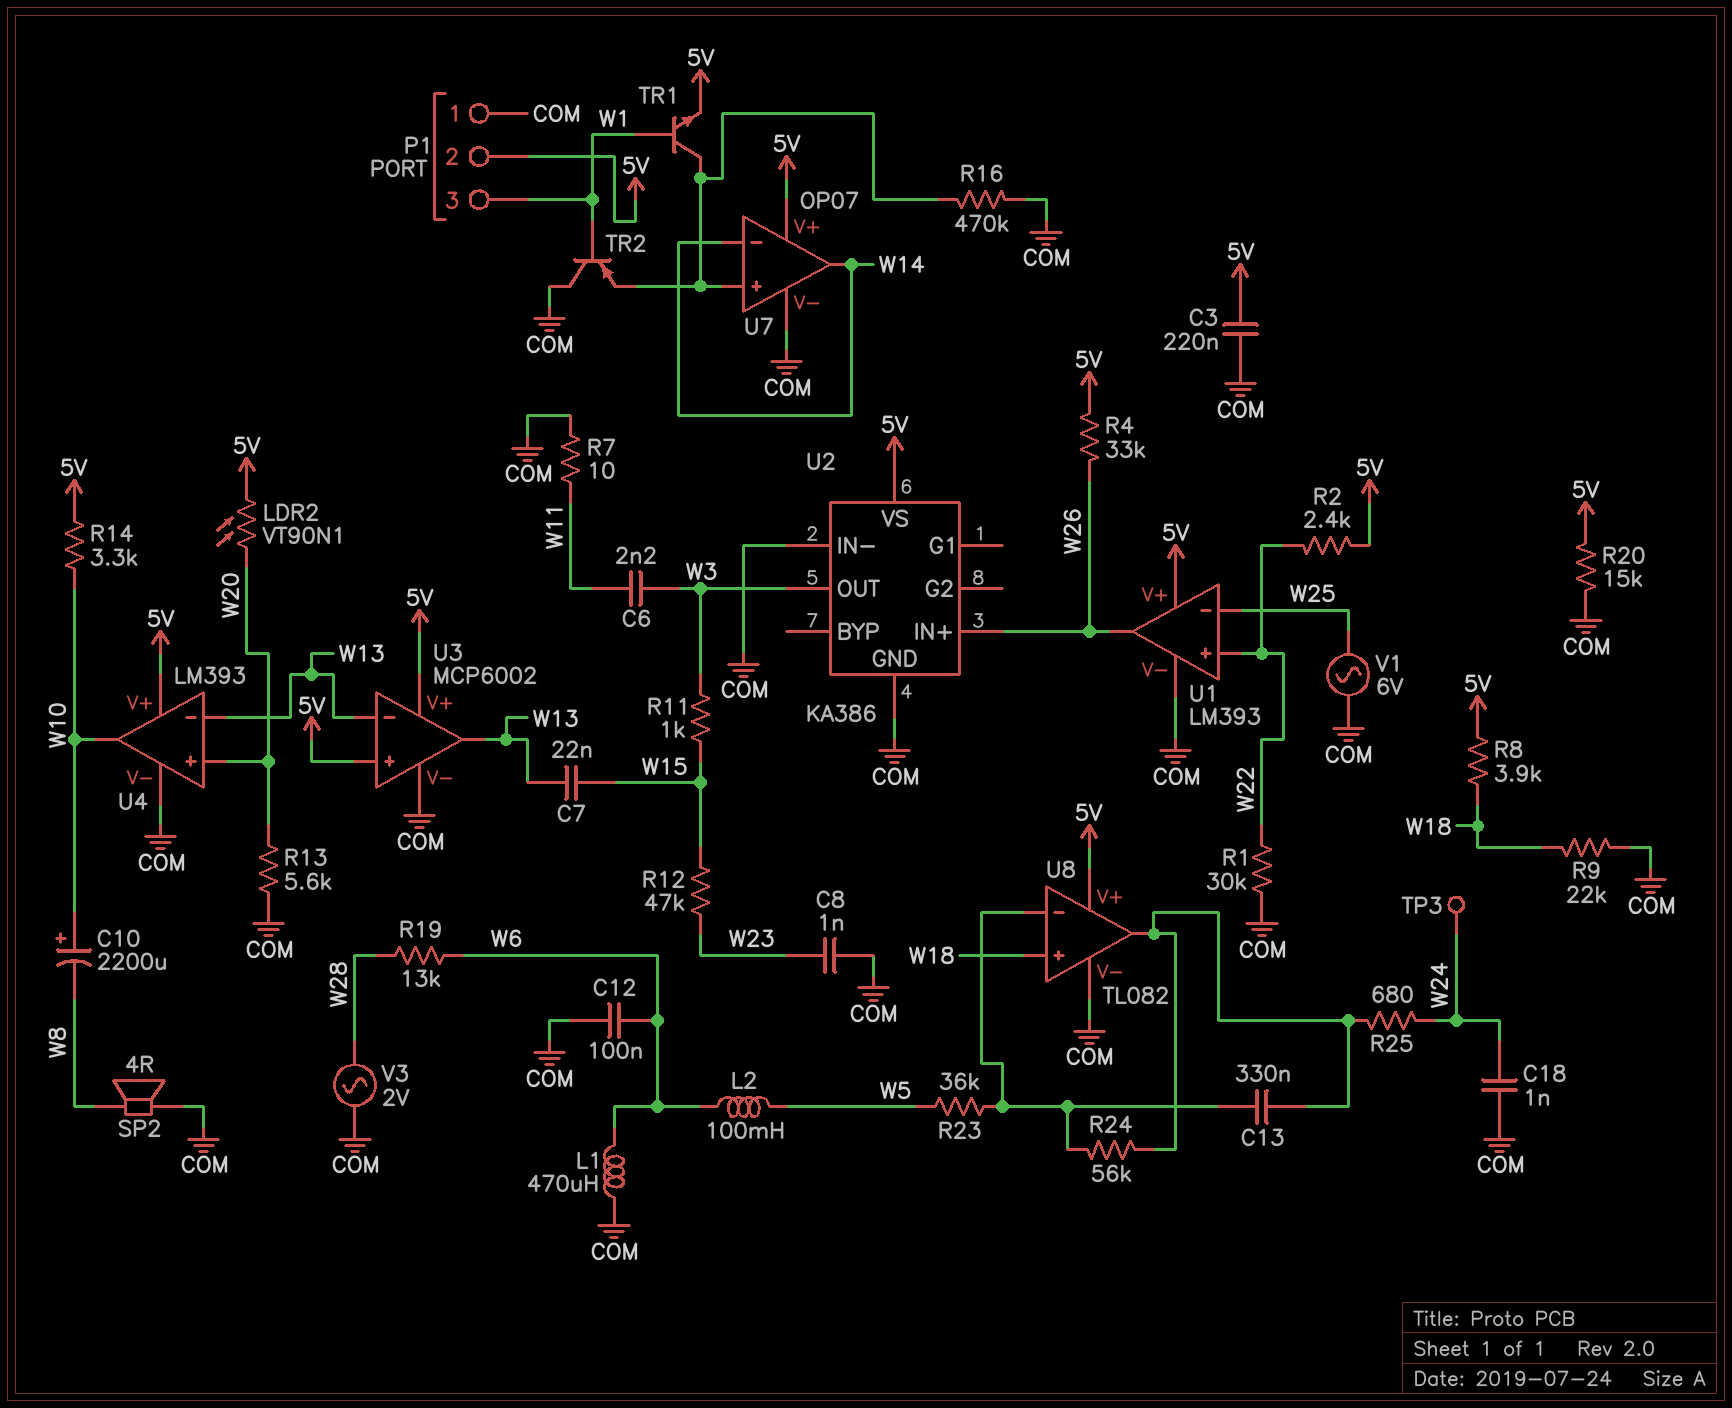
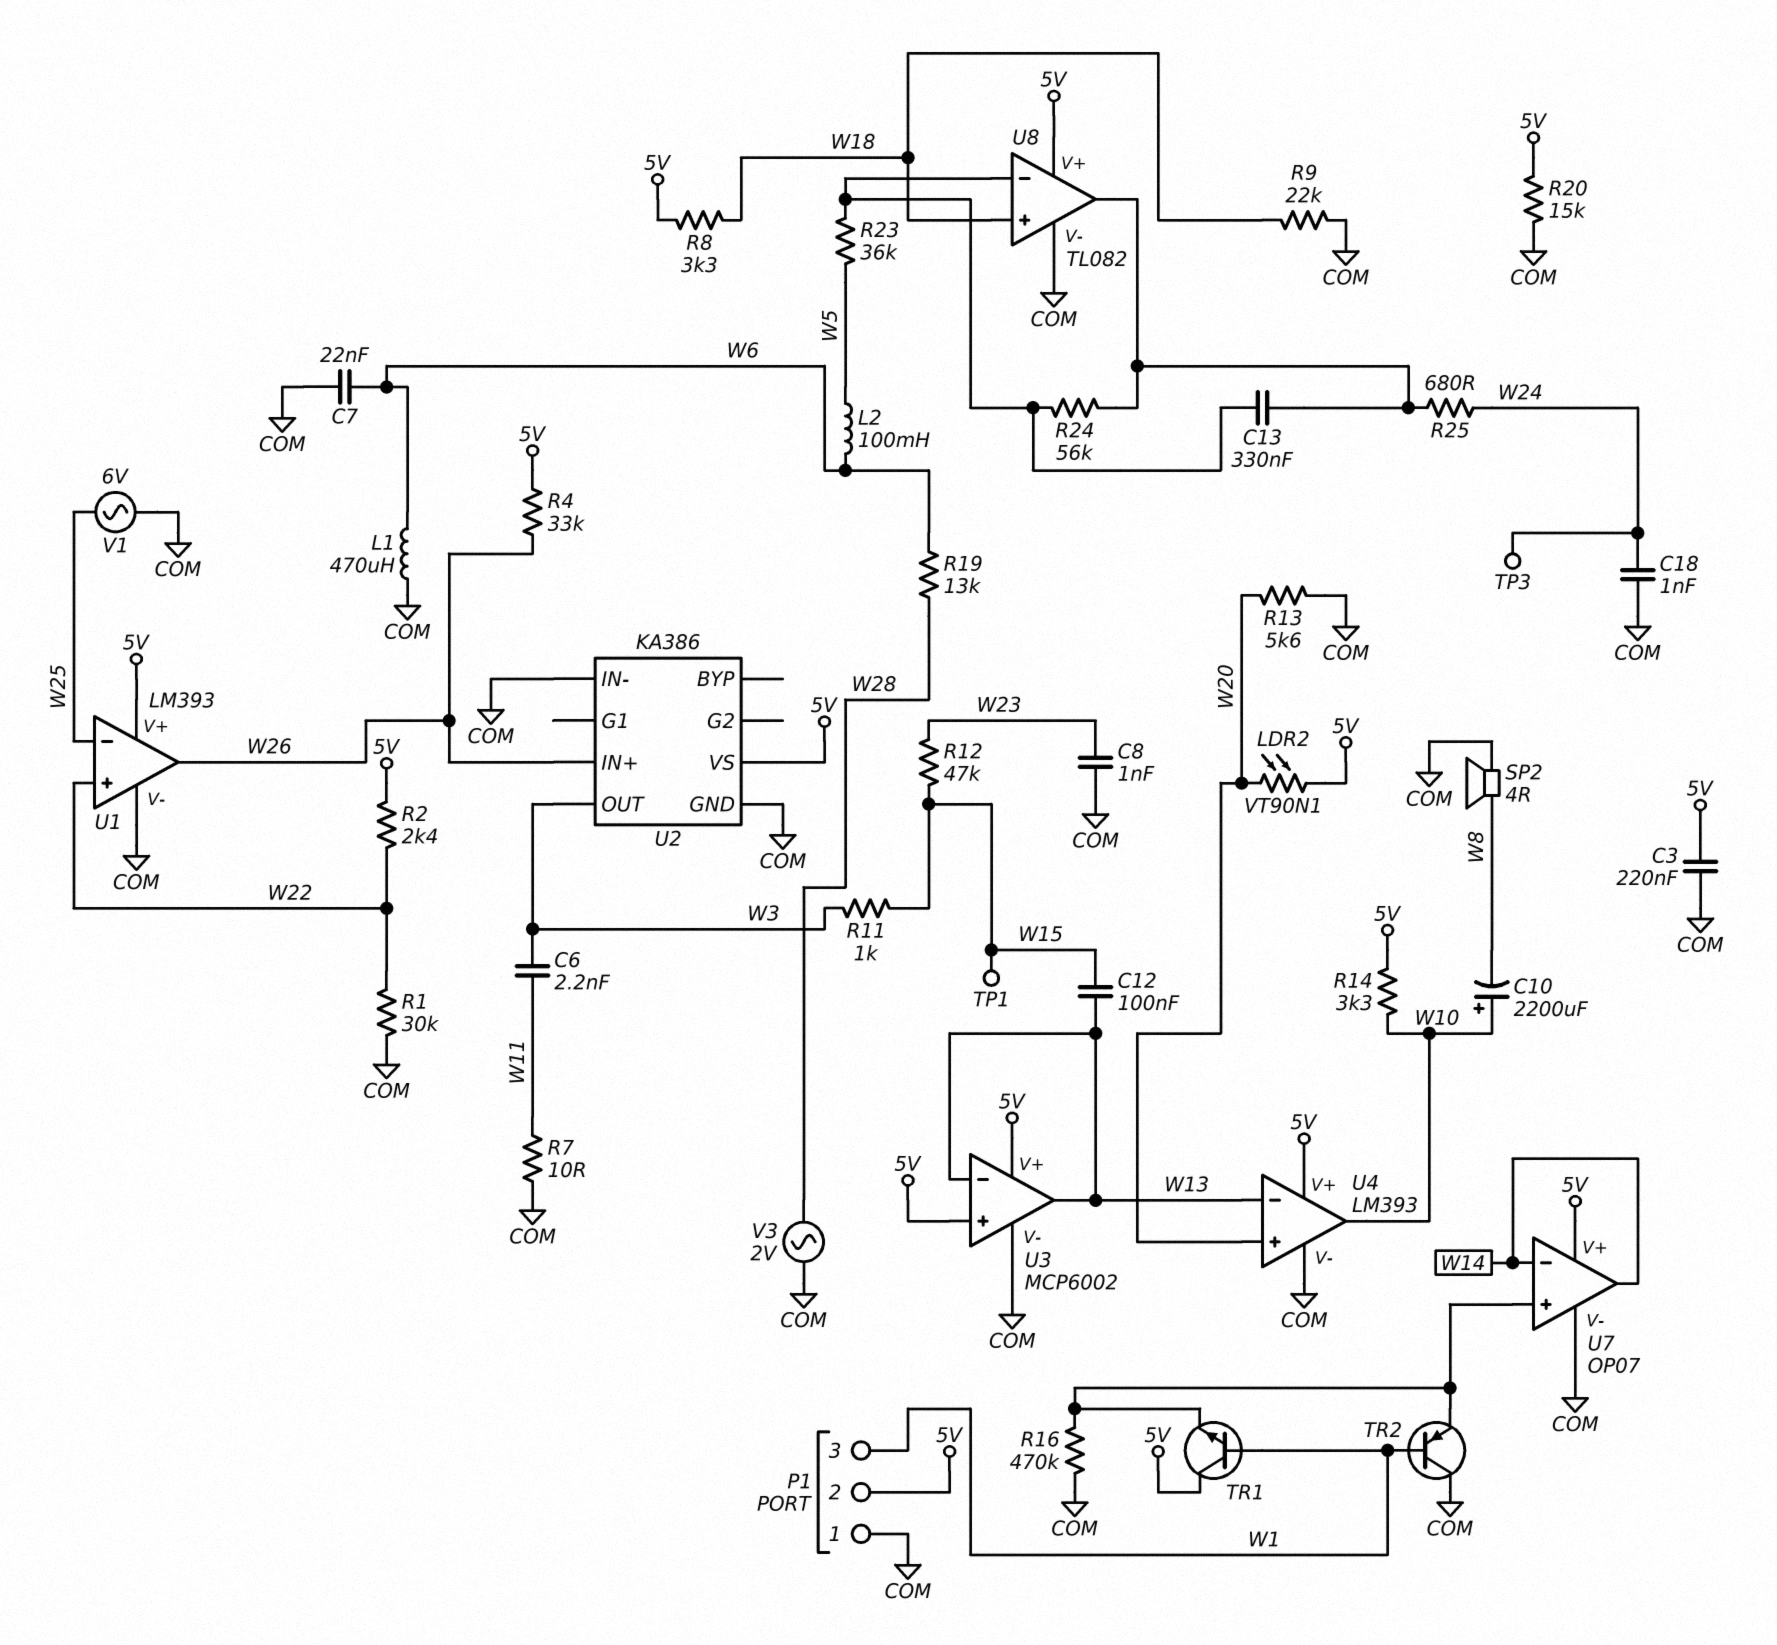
C7: 22nF (W13, W15) -> 22nF (COM, W6)
C12: 100nF (COM, W6) -> 100nF (W13, W15)
R8: 3.9k (5V, W18) -> 3.3k (5V, W18)
TP1: none -> test point (W15)
TR1: NPN (B W1, C U7/in+, E 5V) -> NPN (B W1, C 5V, E U7/in+)

